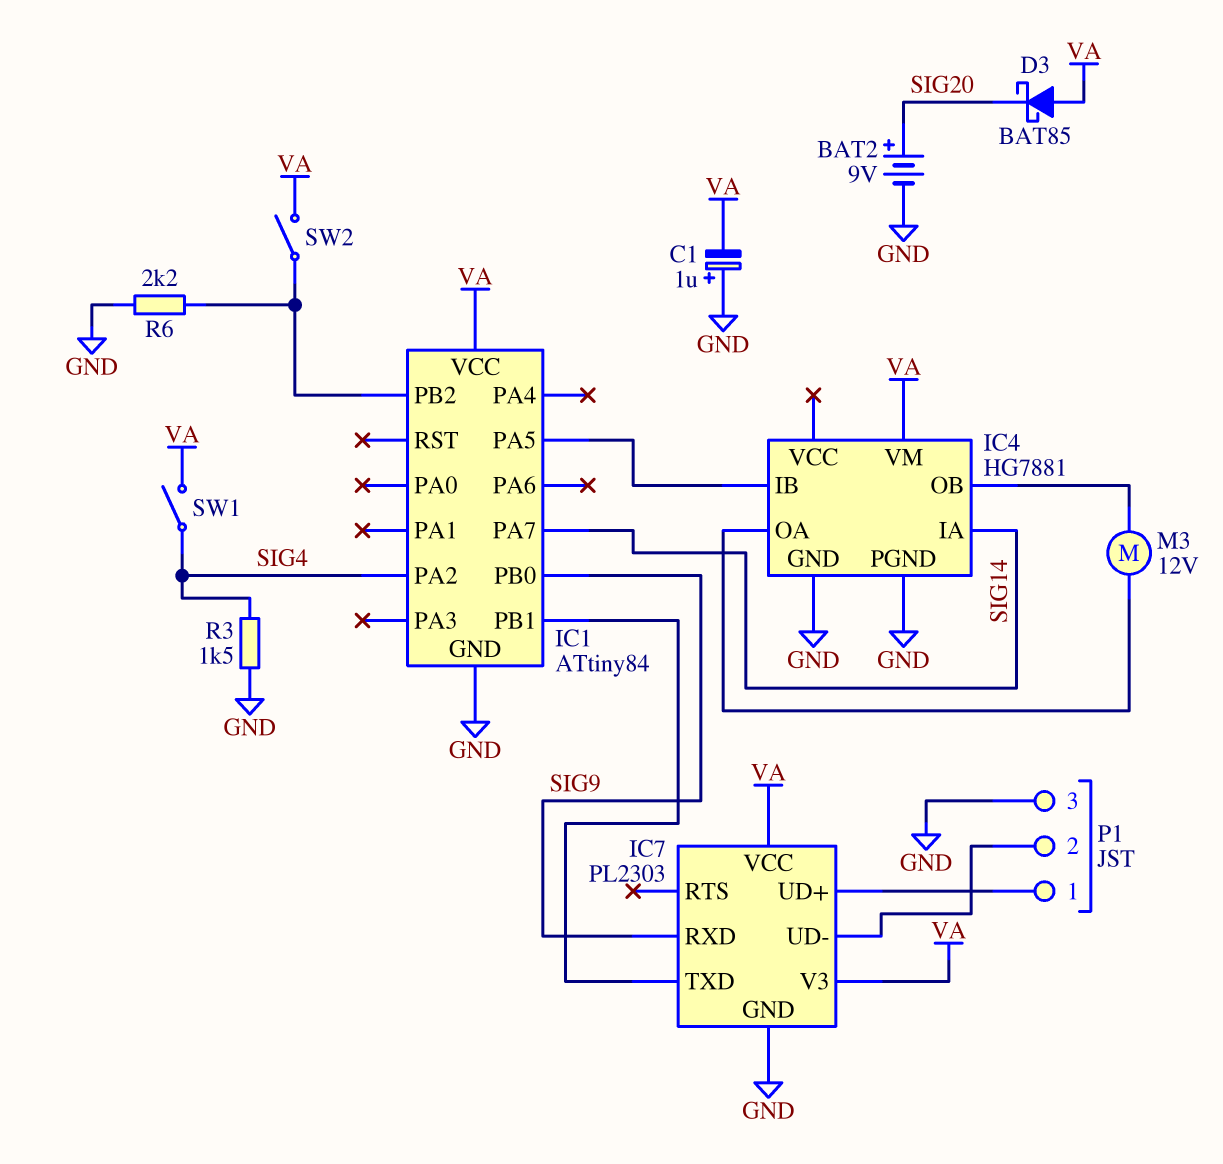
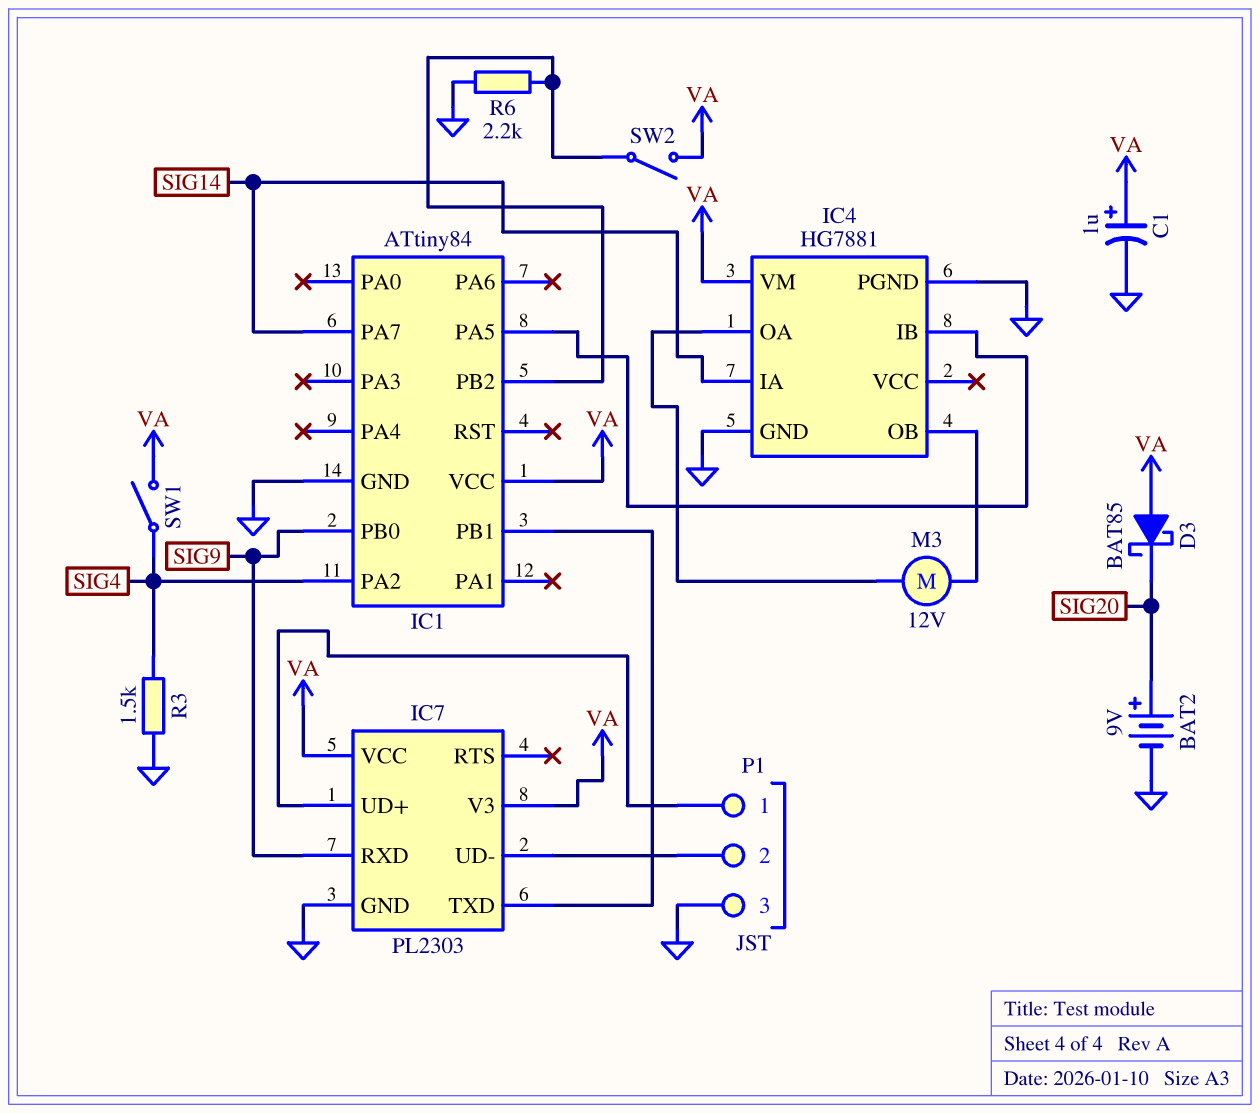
C1: 1uF (plus GND, minus VA) -> 1uF (plus VA, minus GND)

